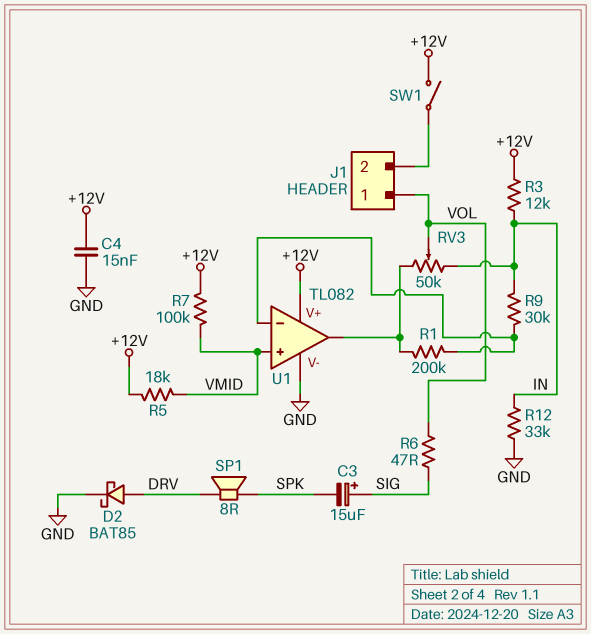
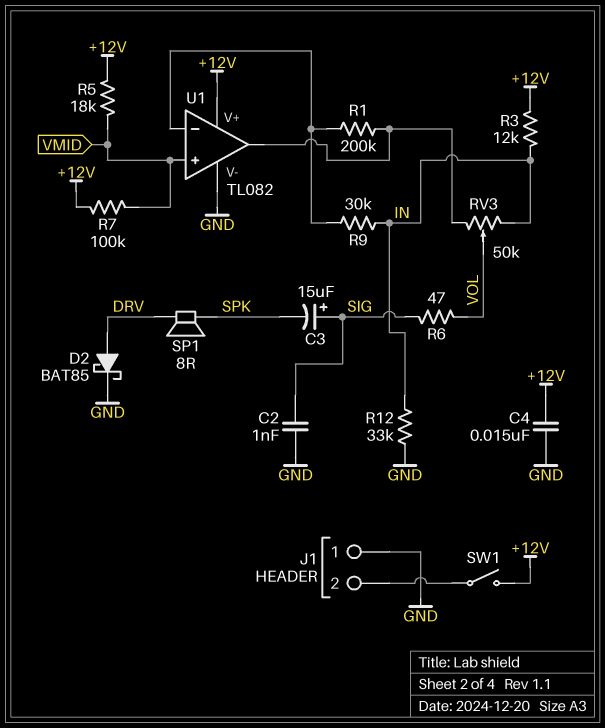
C2: none -> 1nF (GND, SIG)
J1 pin 1: VOL -> GND

